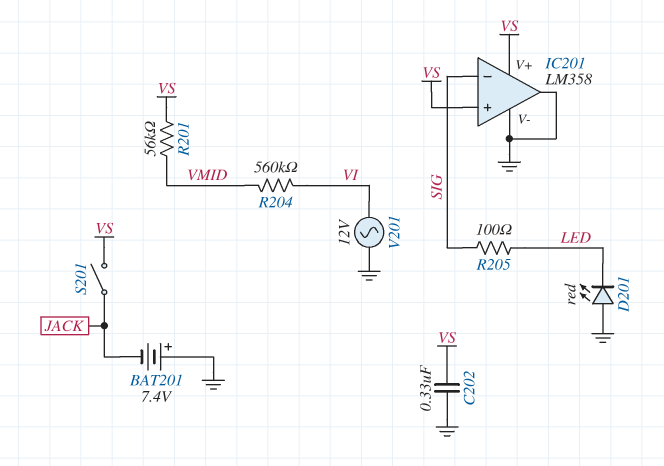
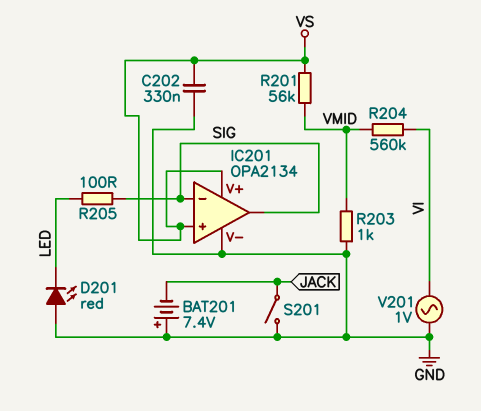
IC201: LM358 -> OPA2134
IC201 pin out: GND -> SIG
R203: none -> 1k (GND, VMID)
S201: switch (JACK, VS) -> switch (GND, JACK)
V201: AC 12V (GND, VI) -> AC 1V (GND, VI)

